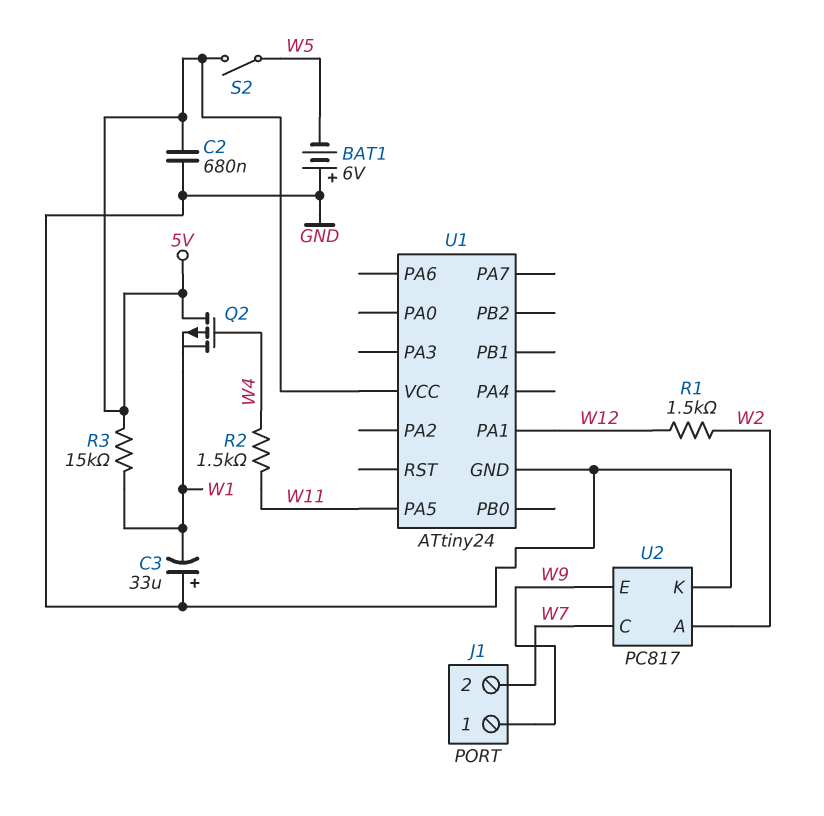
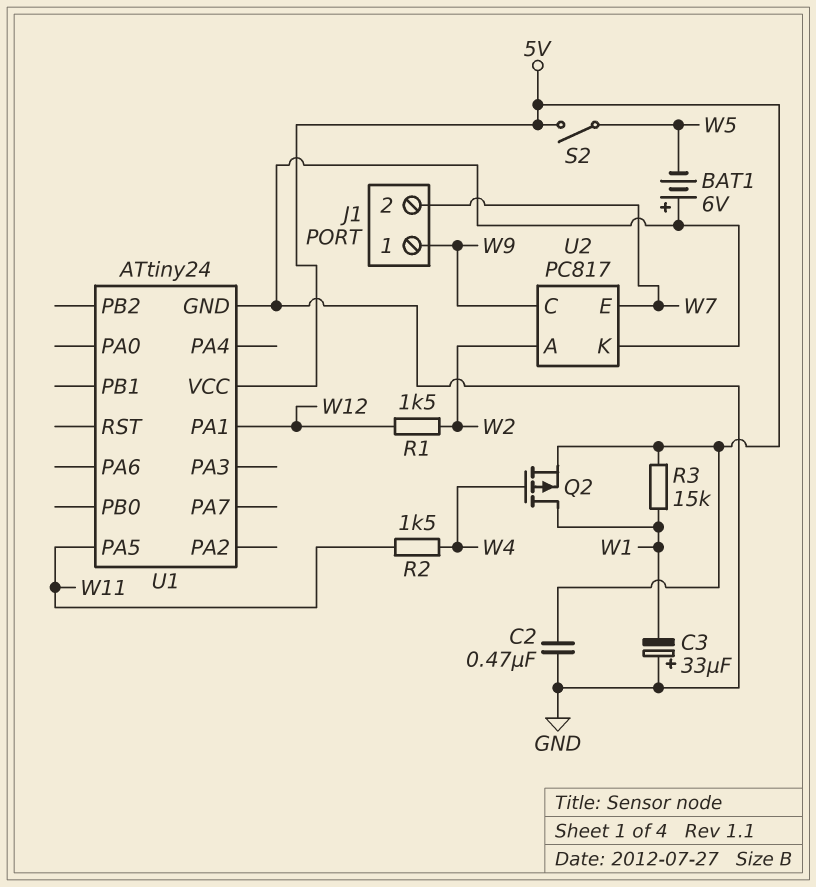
C2: 680nF (5V, GND) -> 470nF (5V, GND)
Q2: PMOS (G W4, D 5V, S W1) -> PMOS (G W4, D W1, S 5V)
U2 pin C: W7 -> W9
U2 pin E: W9 -> W7

